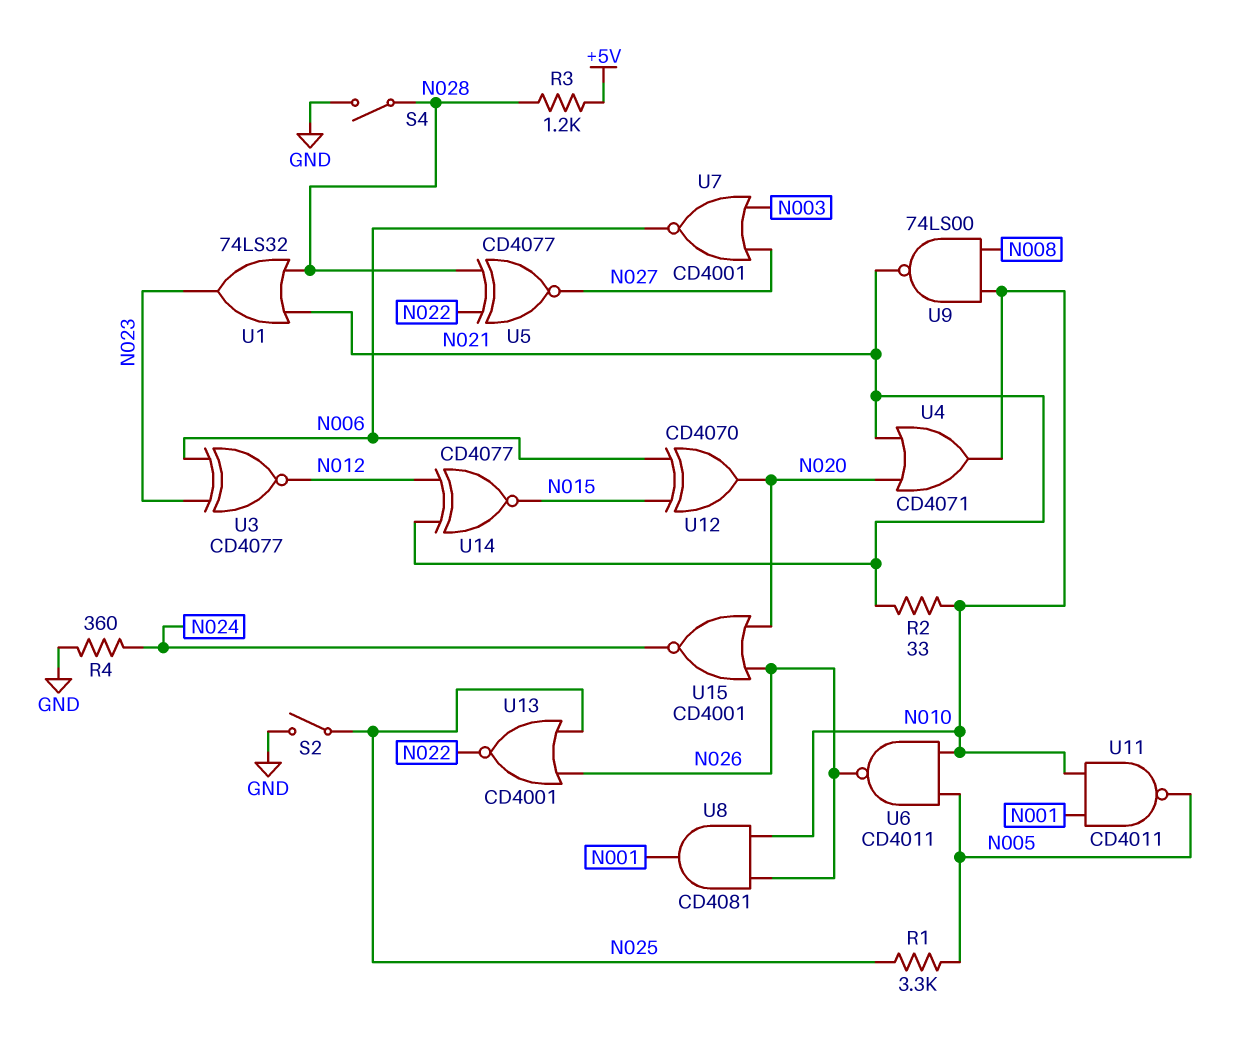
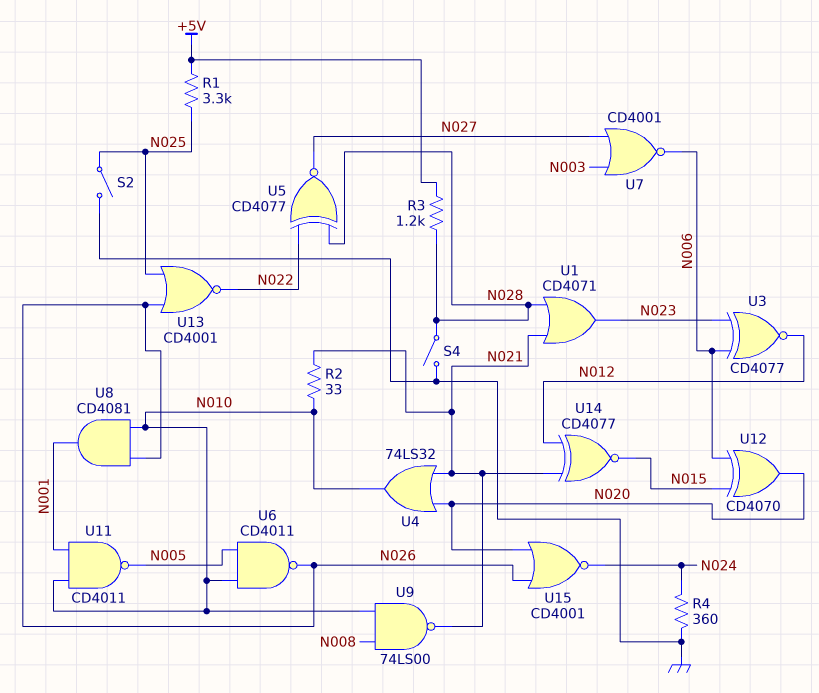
R1: 3.3k (N005, N025) -> 3.3k (+5V, N025)
U1: OR 74LS32 (in N021, in N028, out N023) -> OR CD4071 (in N021, in N028, out N023)
U4: OR CD4071 (in N020, in N021, out N010) -> OR 74LS32 (in N020, in N021, out N010)

